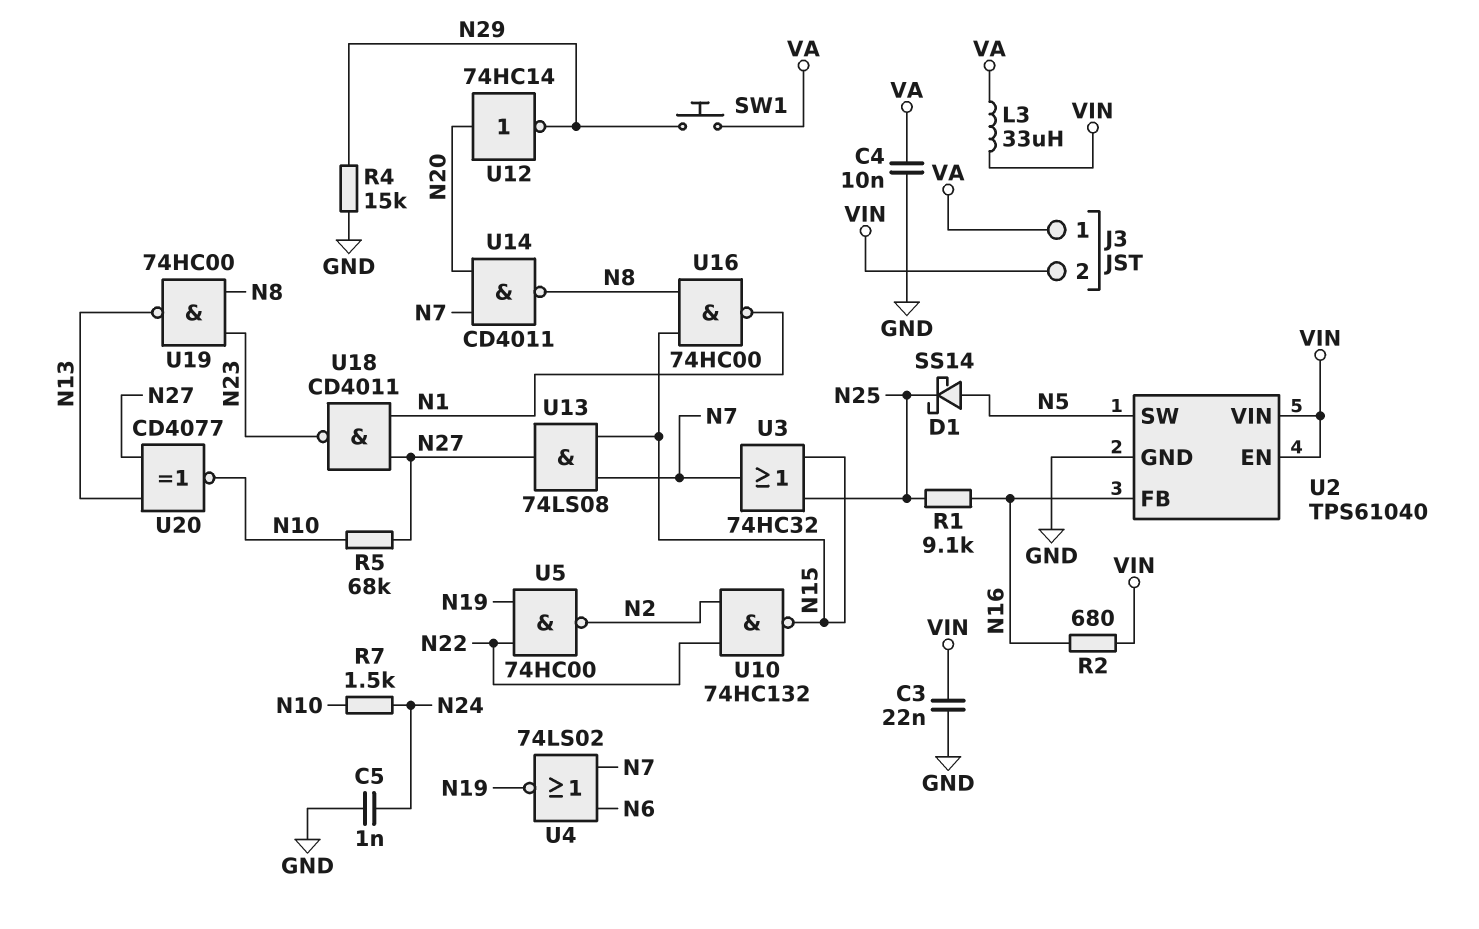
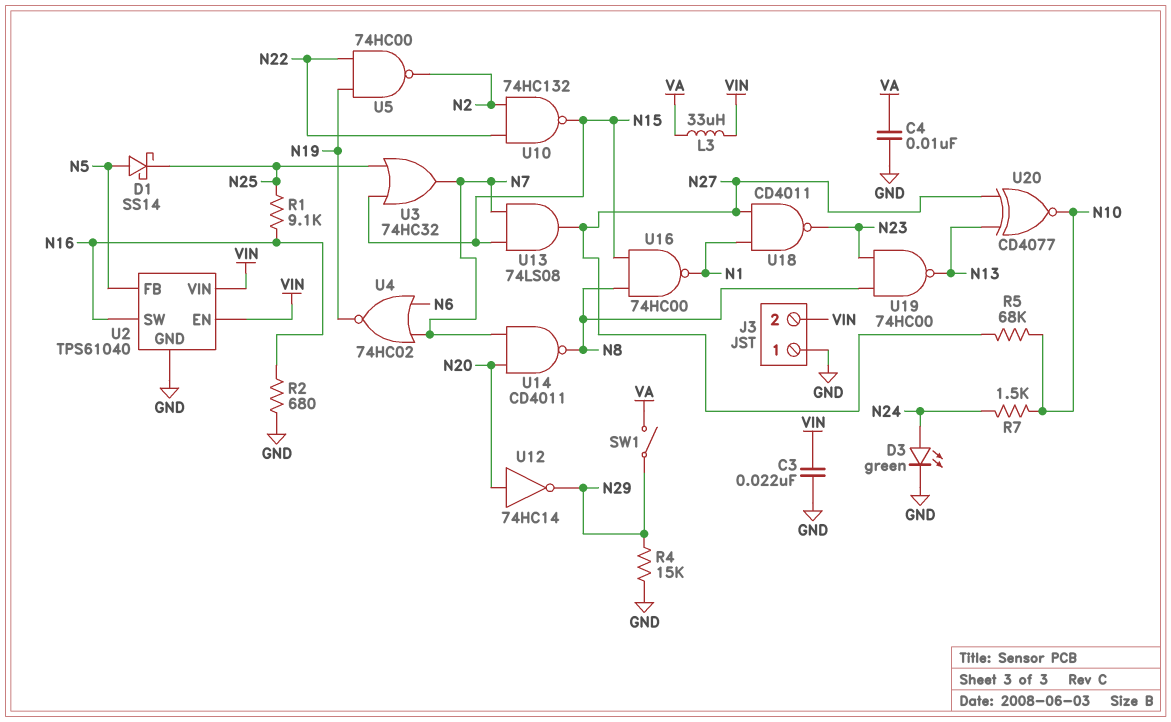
C5: 1nF (GND, N24) -> none
D3: none -> LED green (A N24, K GND)
J3 pin 1: VA -> GND
R2: 680 (N16, VIN) -> 680 (GND, N16)
SW1: button (N29, VA) -> switch (N29, VA)
U2 pin FB: N16 -> N5
U2 pin SW: N5 -> N16
U4: NOR 74LS02 (in N6, in N7, out N19) -> NOR 74HC02 (in N6, in N7, out N19)

